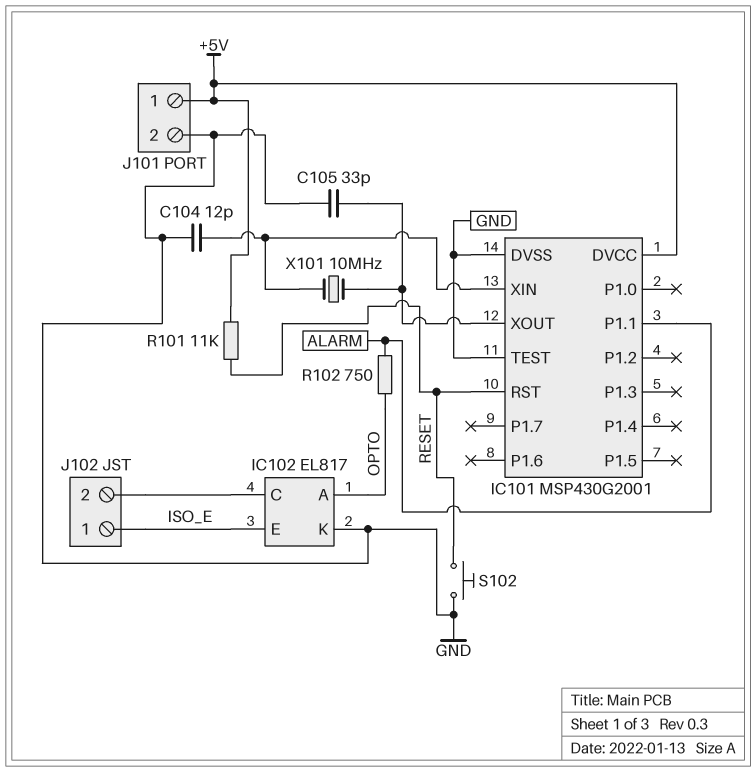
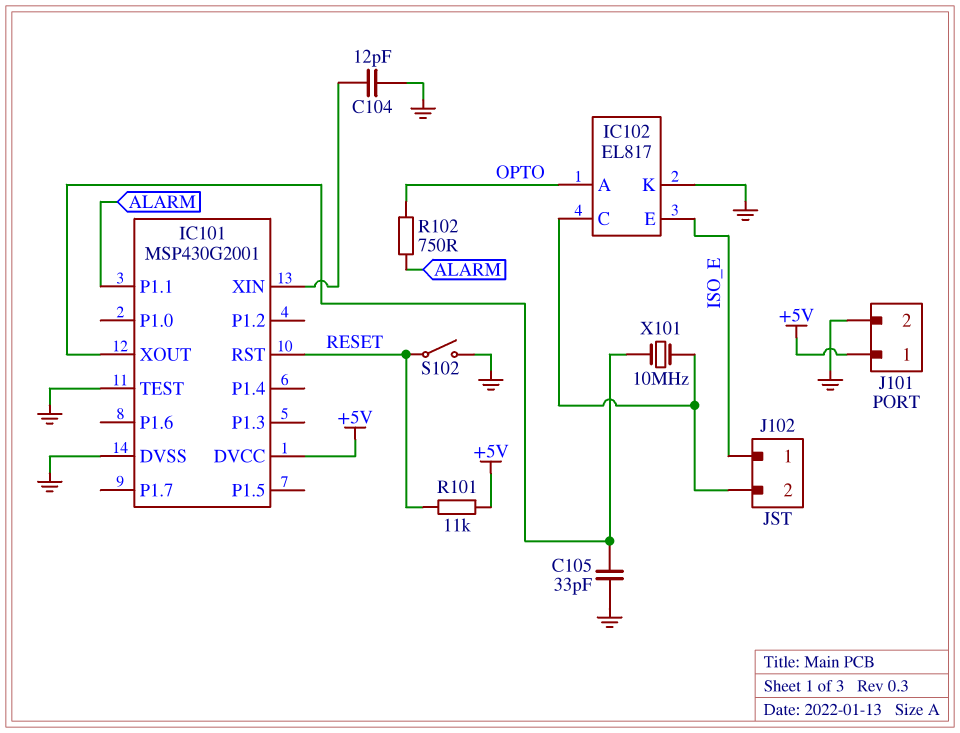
S102: button (GND, RESET) -> switch (GND, RESET)
X101: 10MHz (IC101/XIN, IC101/XOUT) -> 10MHz (IC101/XOUT, IC102/C)

